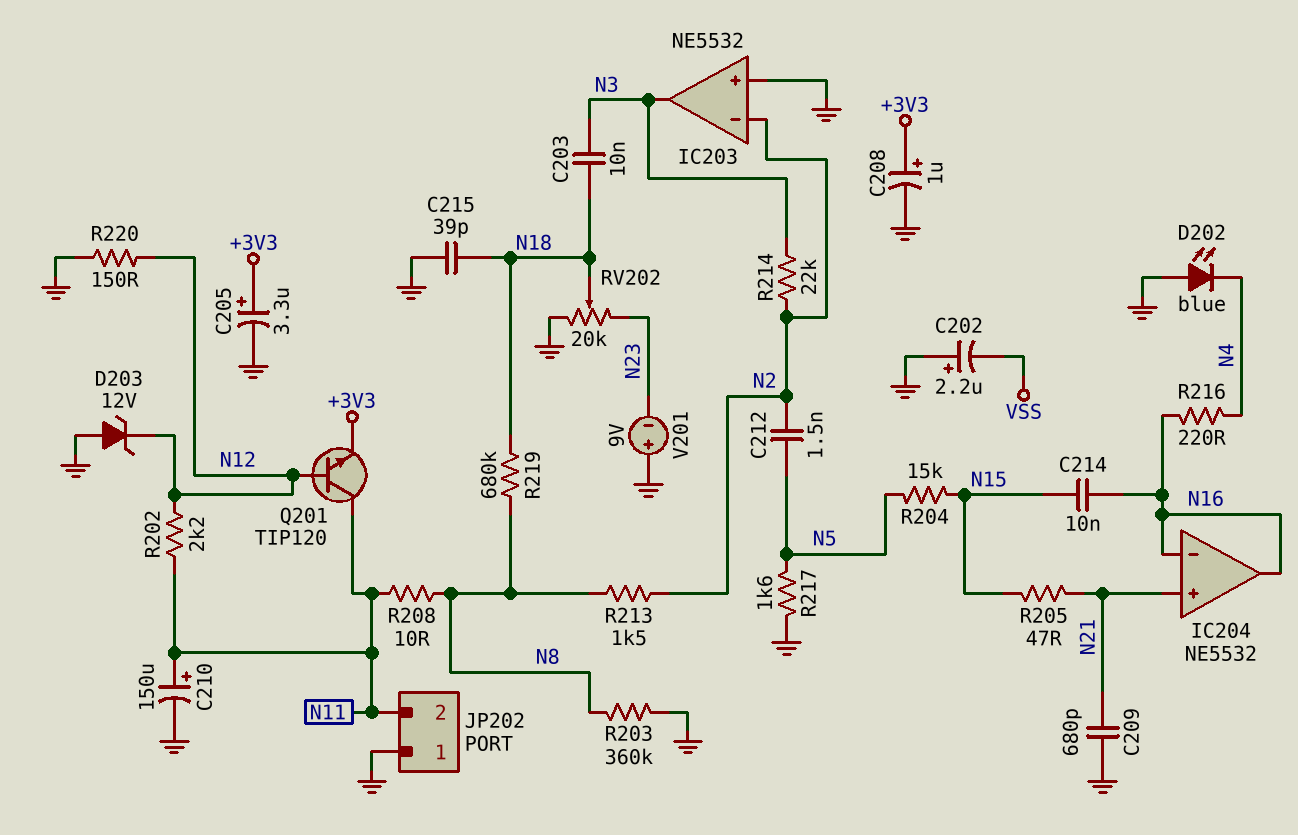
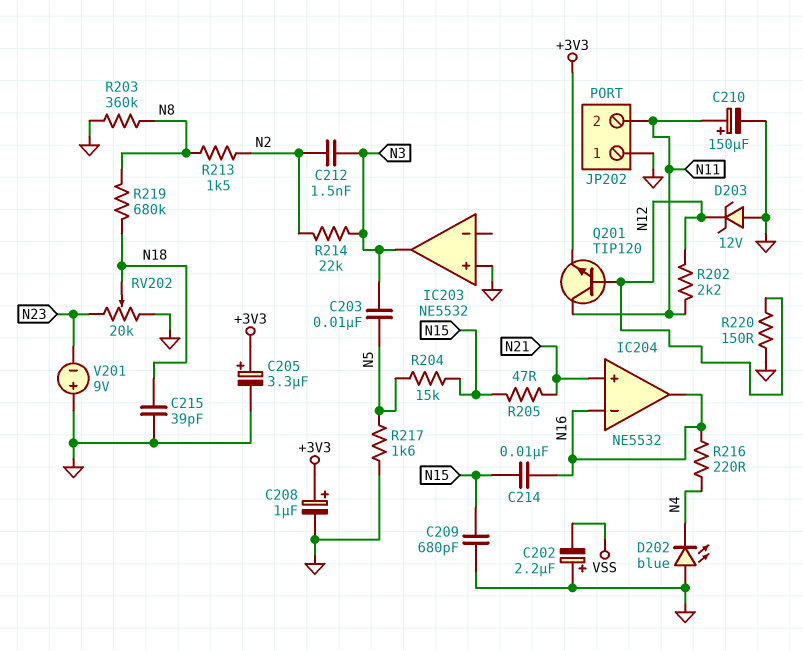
C203: 10nF (N3, N18) -> 10nF (N3, N5)
C209: 680pF (GND, N21) -> 680pF (GND, N15)
C212: 1.5nF (N2, N5) -> 1.5nF (N2, N3)
IC203 pin in-: N2 -> none
R208: 10 (N8, N11) -> none

